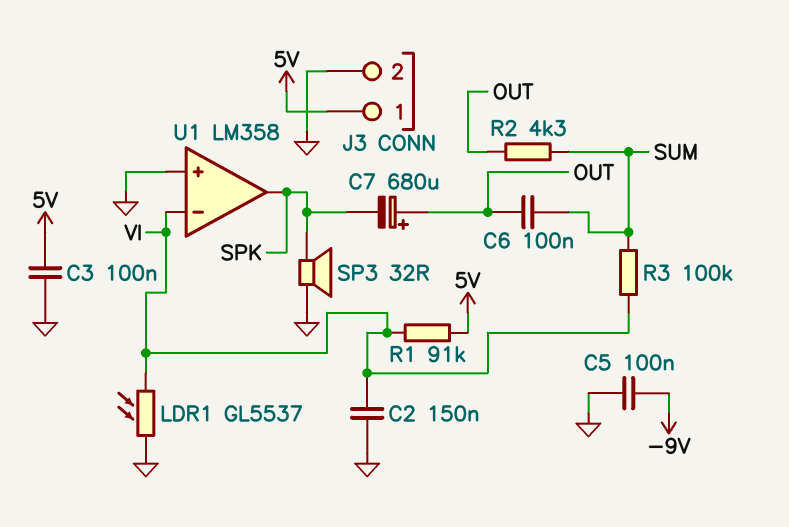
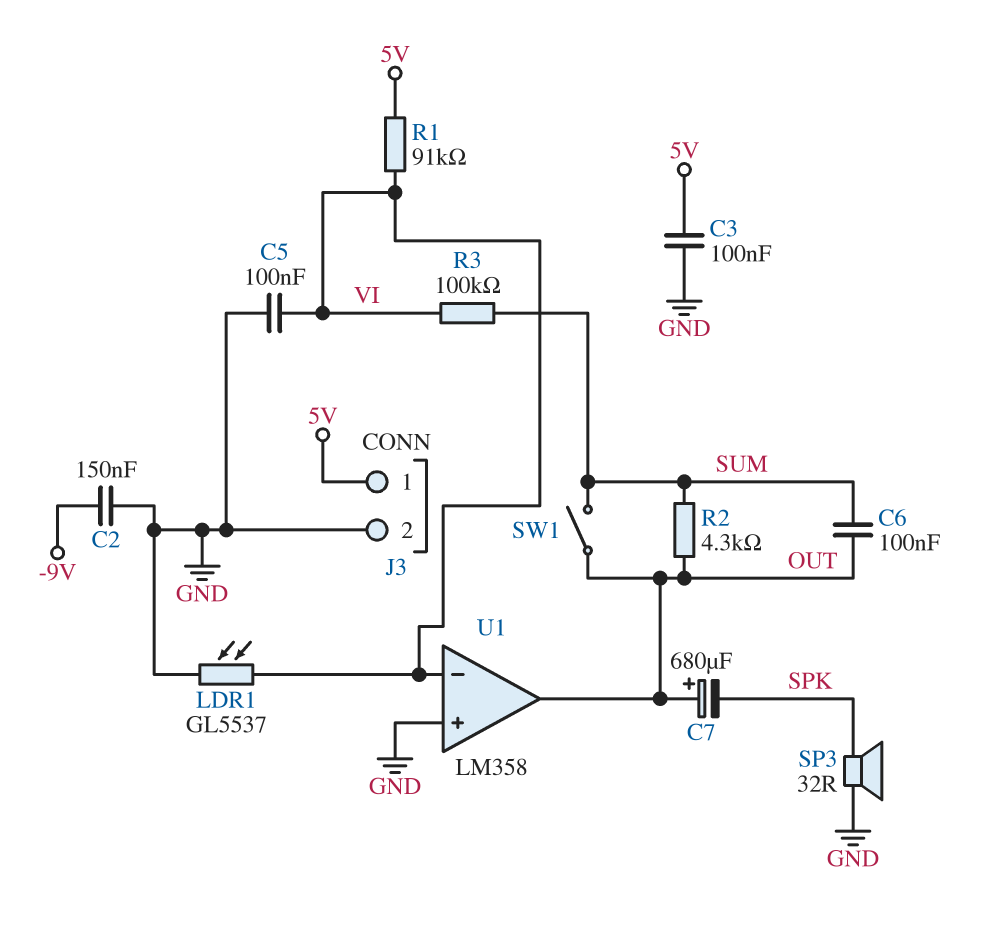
C2: 150nF (GND, VI) -> 150nF (-9V, GND)
C5: 100nF (-9V, GND) -> 100nF (GND, VI)
SW1: none -> switch (OUT, SUM)
U1 pin out: SPK -> OUT

